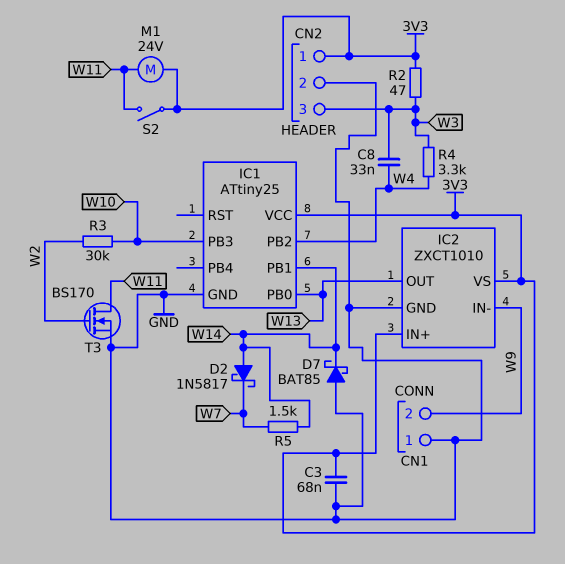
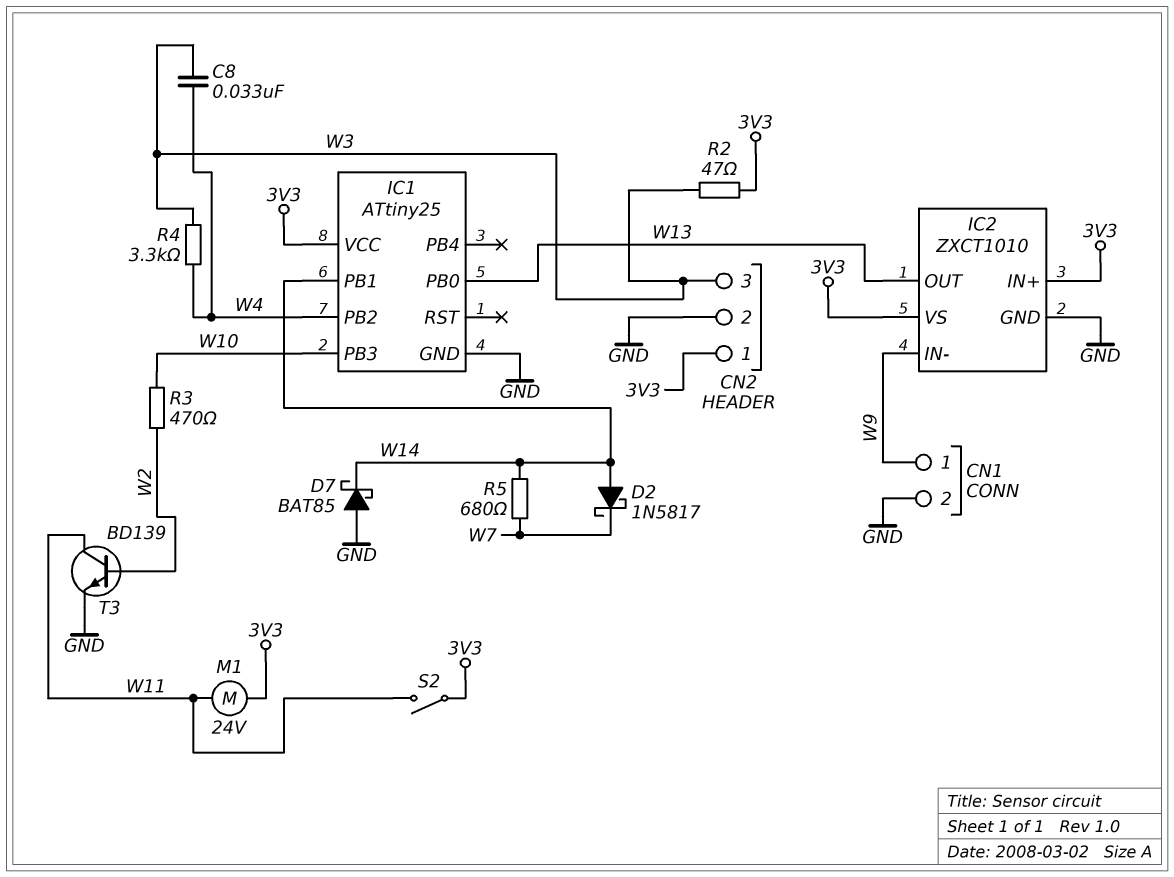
C3: 68nF (3V3, GND) -> none
CN1 pin 1: GND -> W9
CN1 pin 2: W9 -> GND
R3: 30k (W2, W10) -> 470 (W2, W10)
R5: 1.5k (W7, W14) -> 680 (W7, W14)
T3: NMOS BS170 (G W2, D W11, S GND) -> NPN BD139 (B W2, C W11, E GND)

